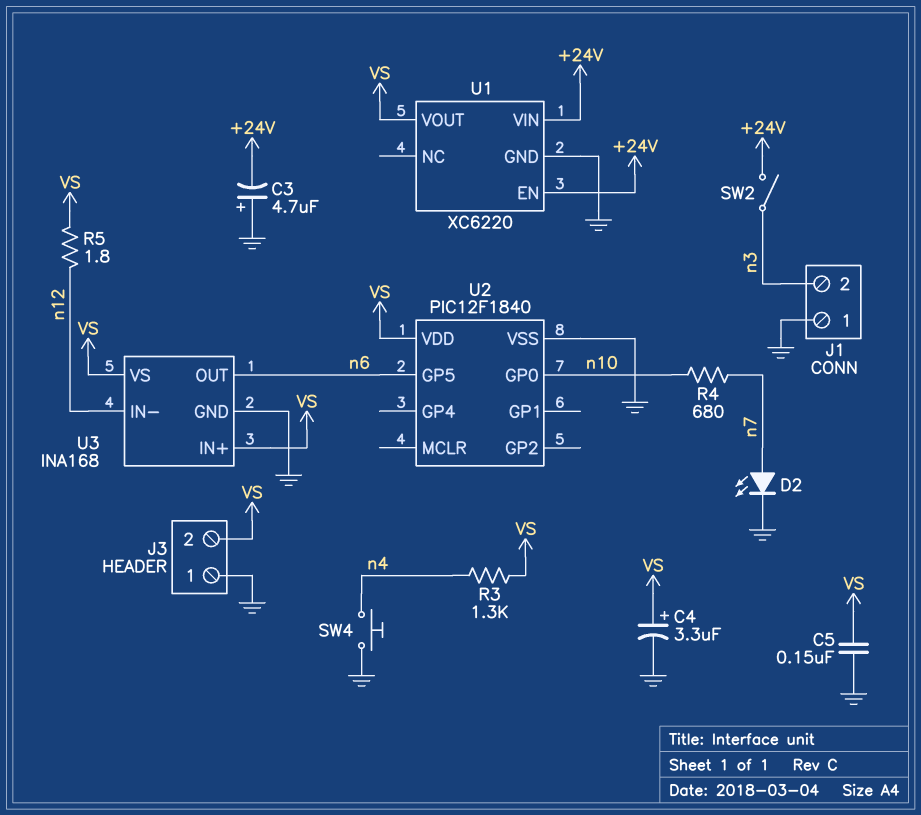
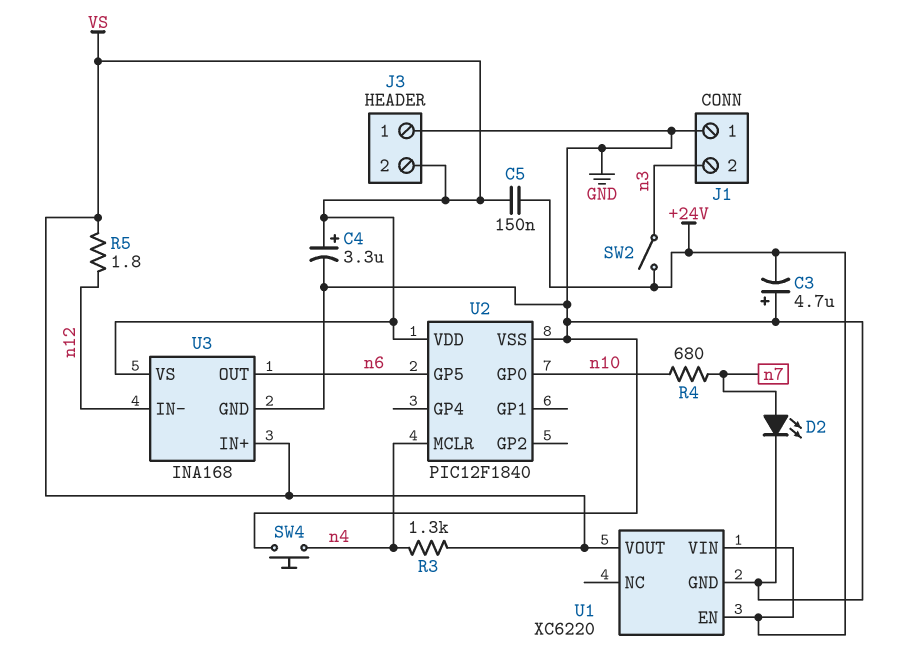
C5: 150nF (GND, VS) -> 150nF (+24V, VS)
U2 pin MCLR: none -> n4

